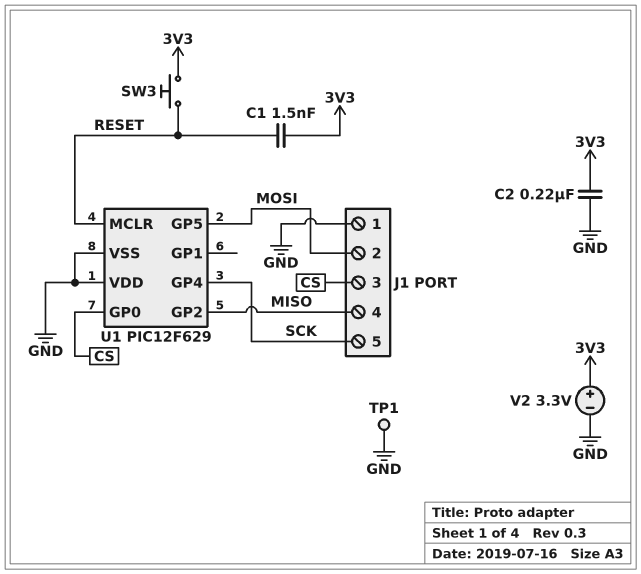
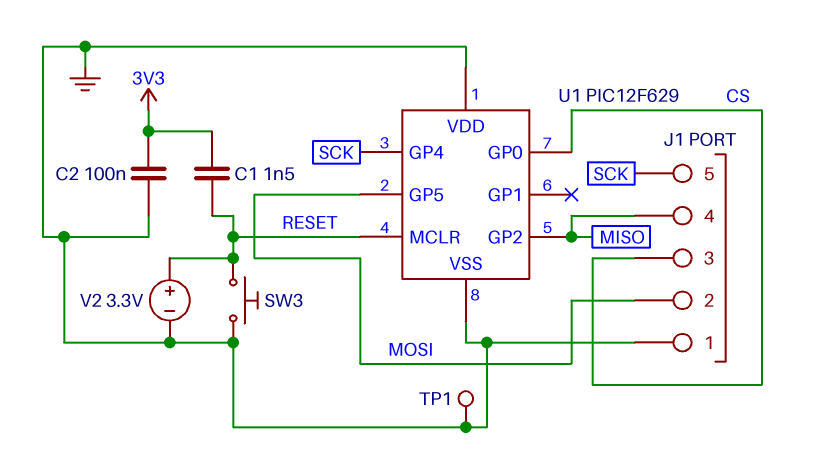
C2: 220nF (3V3, GND) -> 100nF (3V3, GND)
SW3: button (3V3, RESET) -> button (GND, RESET)
V2: 3.3V (plus 3V3, minus GND) -> 3.3V (plus RESET, minus GND)

